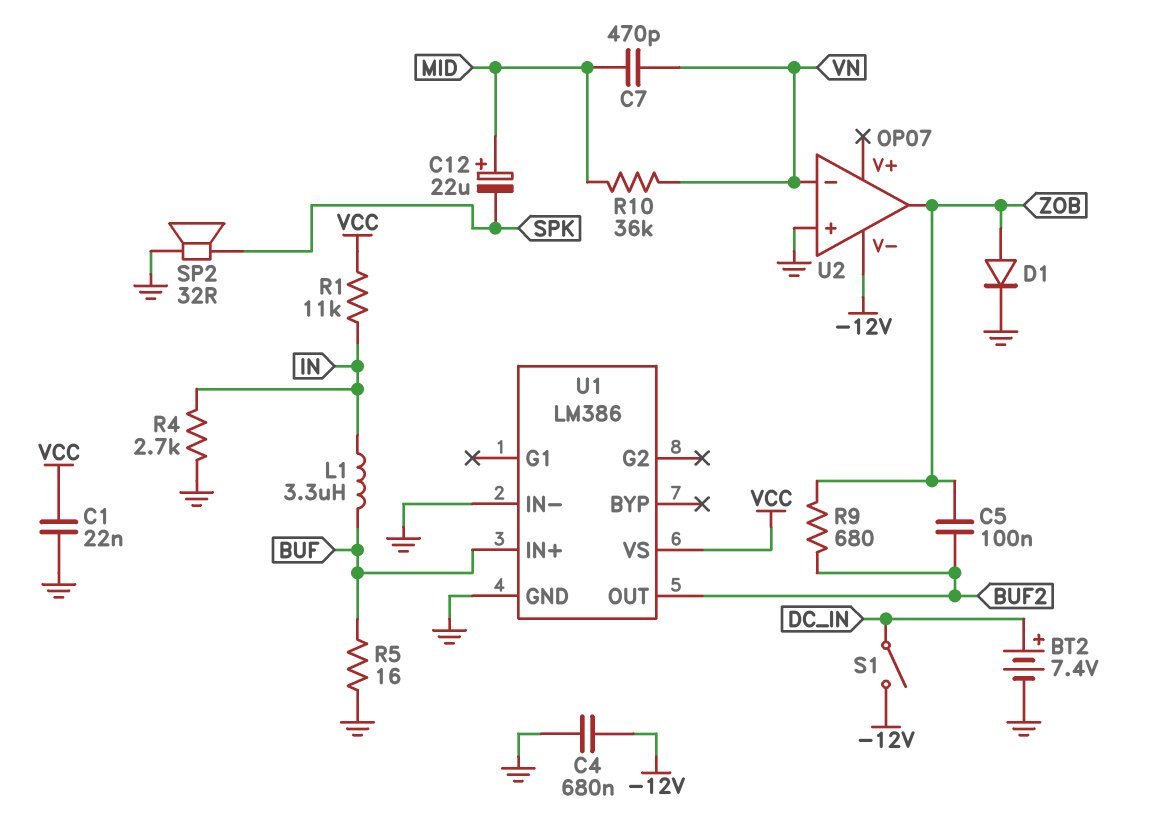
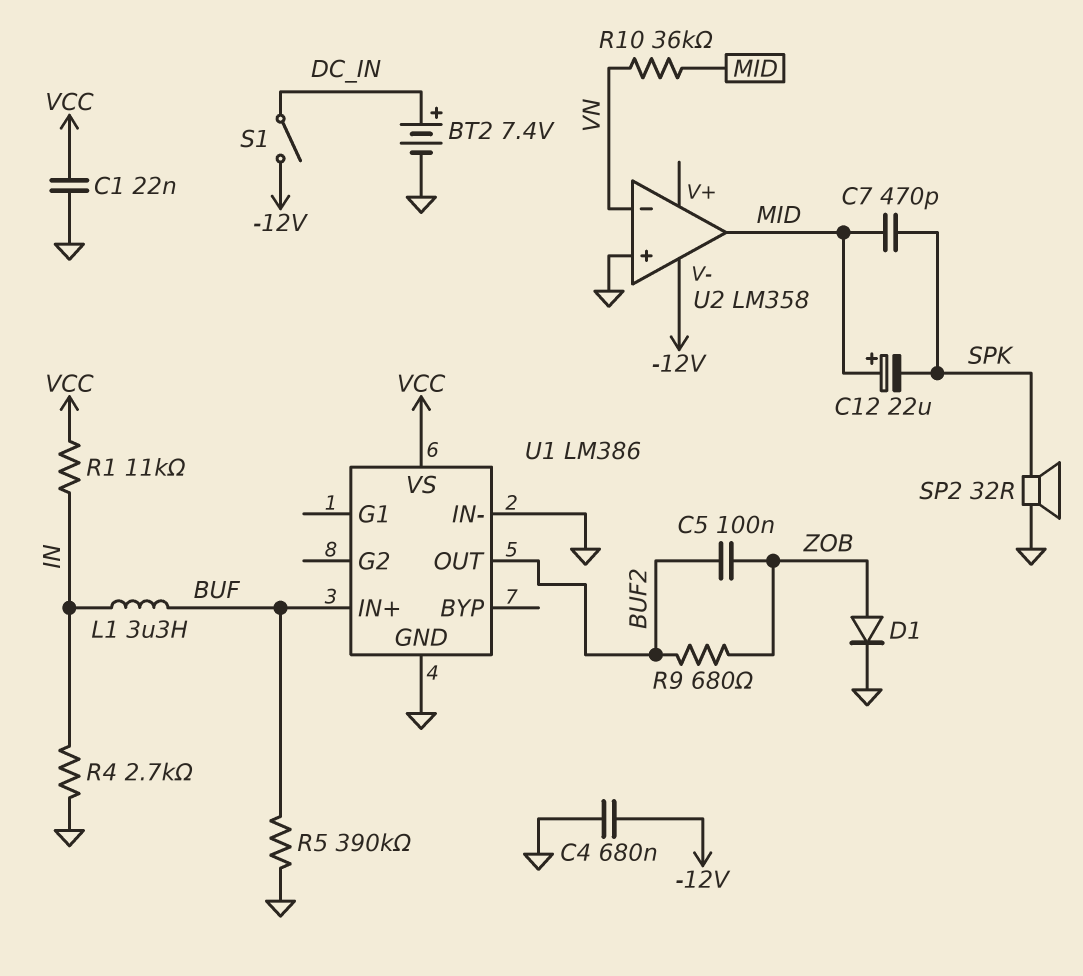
C7: 470pF (MID, VN) -> 470pF (MID, SPK)
R5: 16 (BUF, GND) -> 390k (BUF, GND)
U2: OP07 -> LM358
U2 pin out: ZOB -> MID

